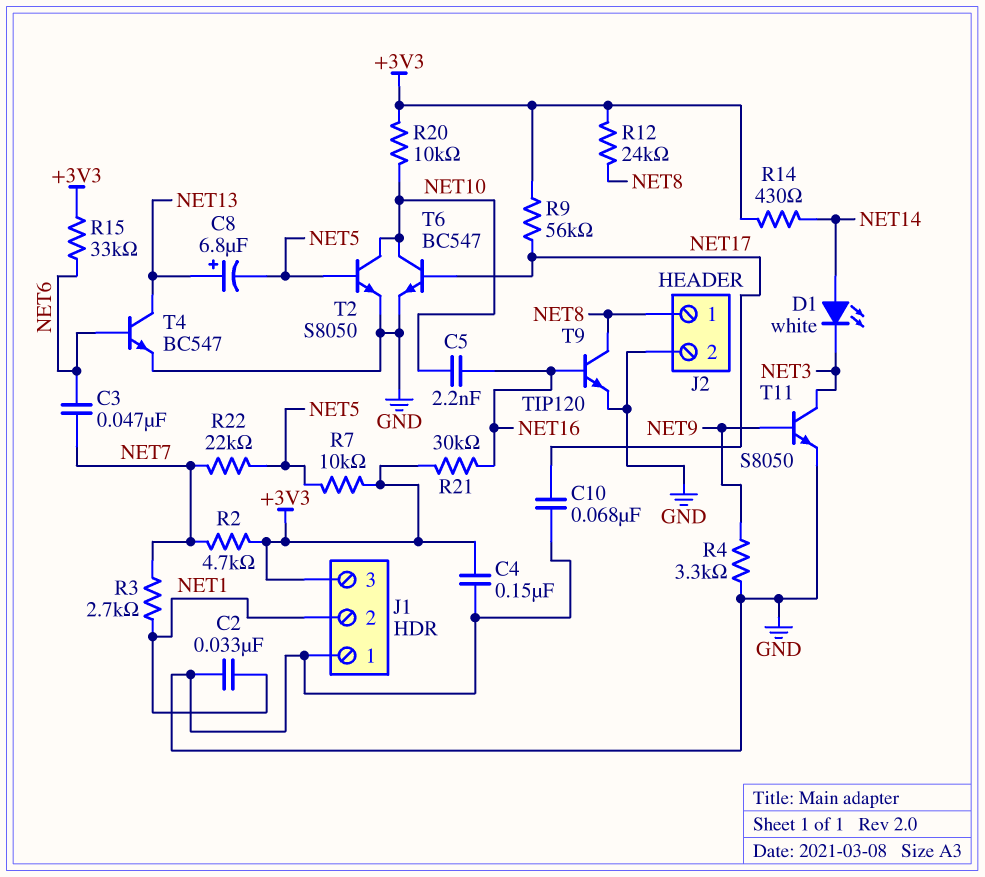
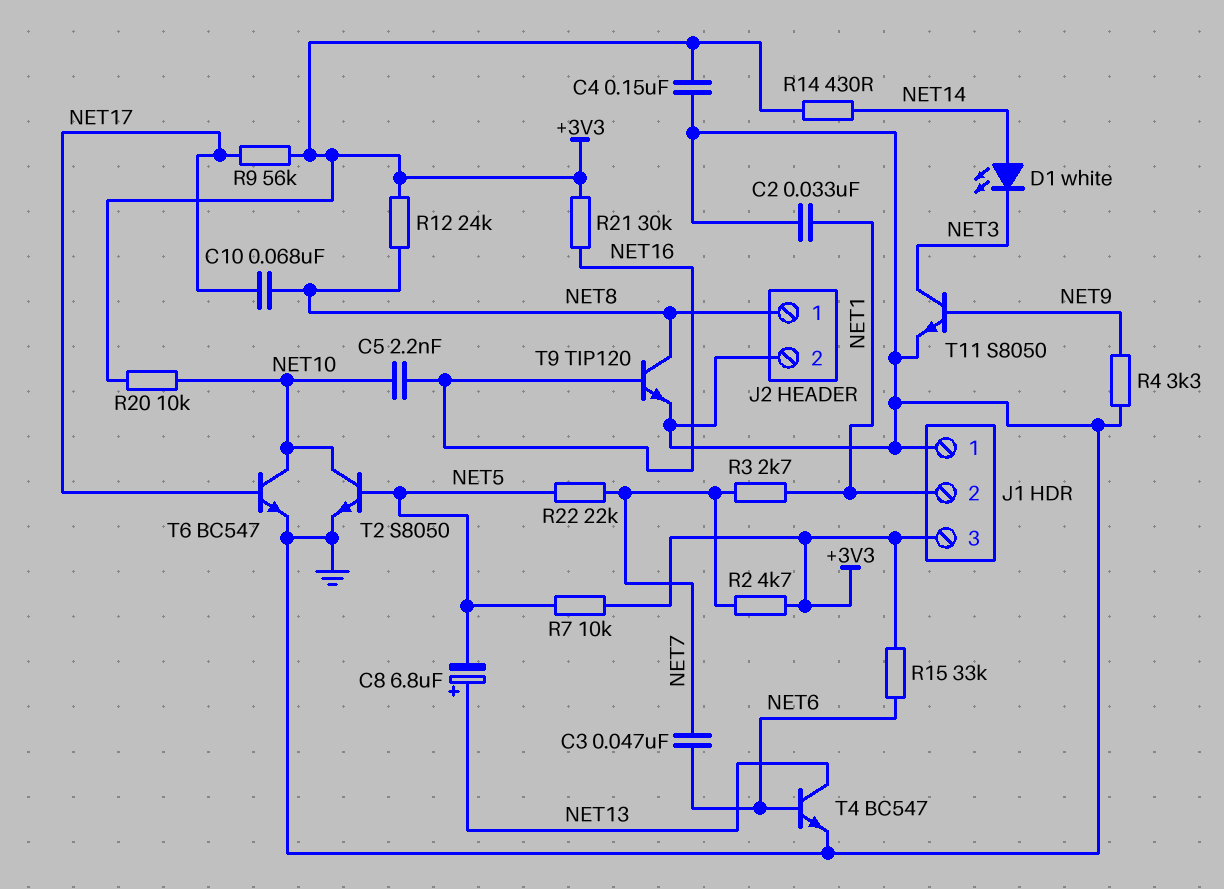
C10: 68nF (GND, NET17) -> 68nF (NET8, NET17)

